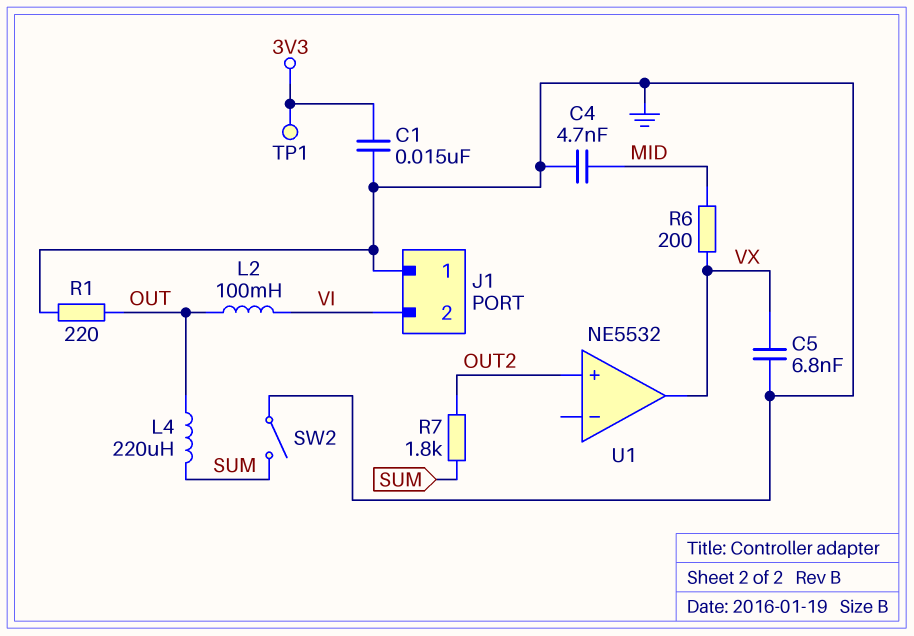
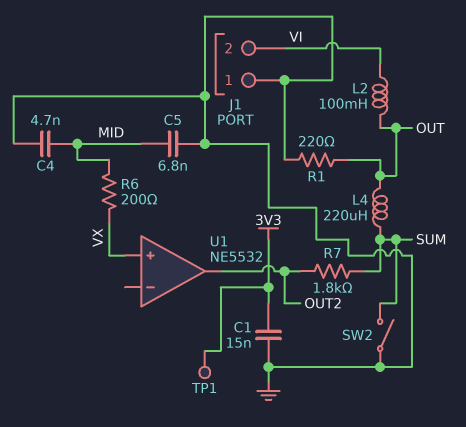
C5: 6.8nF (GND, VX) -> 6.8nF (GND, MID)
U1 pin in+: OUT2 -> VX
U1 pin out: VX -> OUT2

